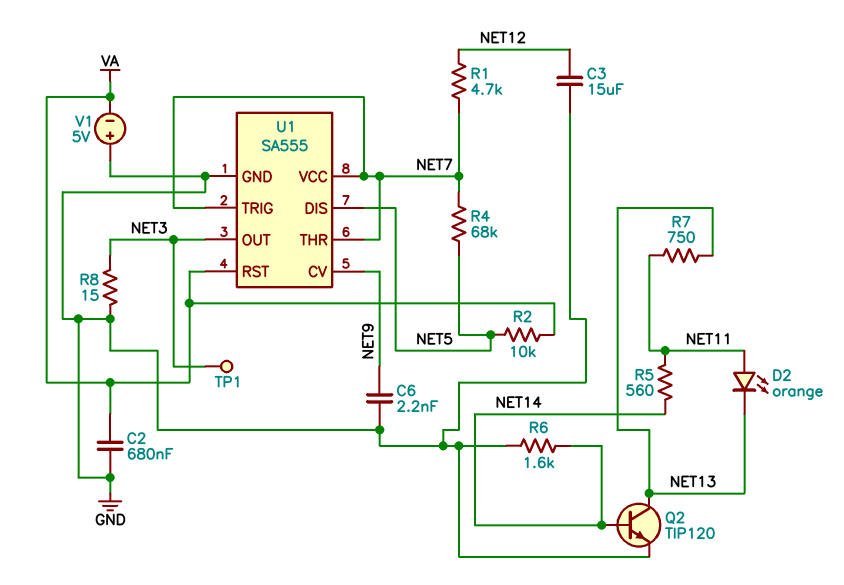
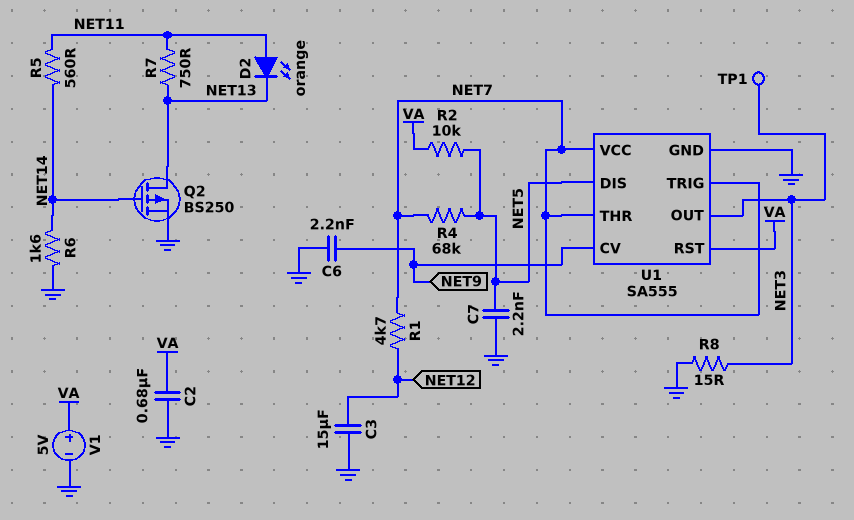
C7: none -> 2.2nF (GND, NET5)
Q2: NPN TIP120 (B NET14, C NET13, E GND) -> PMOS BS250 (G NET14, D NET13, S GND)
V1: 5V (plus GND, minus VA) -> 5V (plus VA, minus GND)

